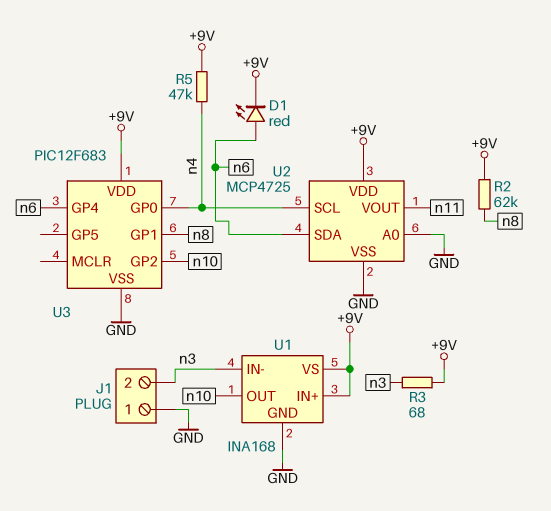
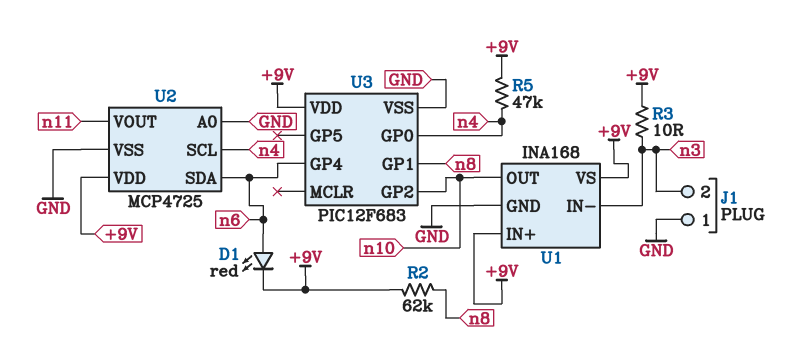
R3: 68 (+9V, n3) -> 10 (+9V, n3)

